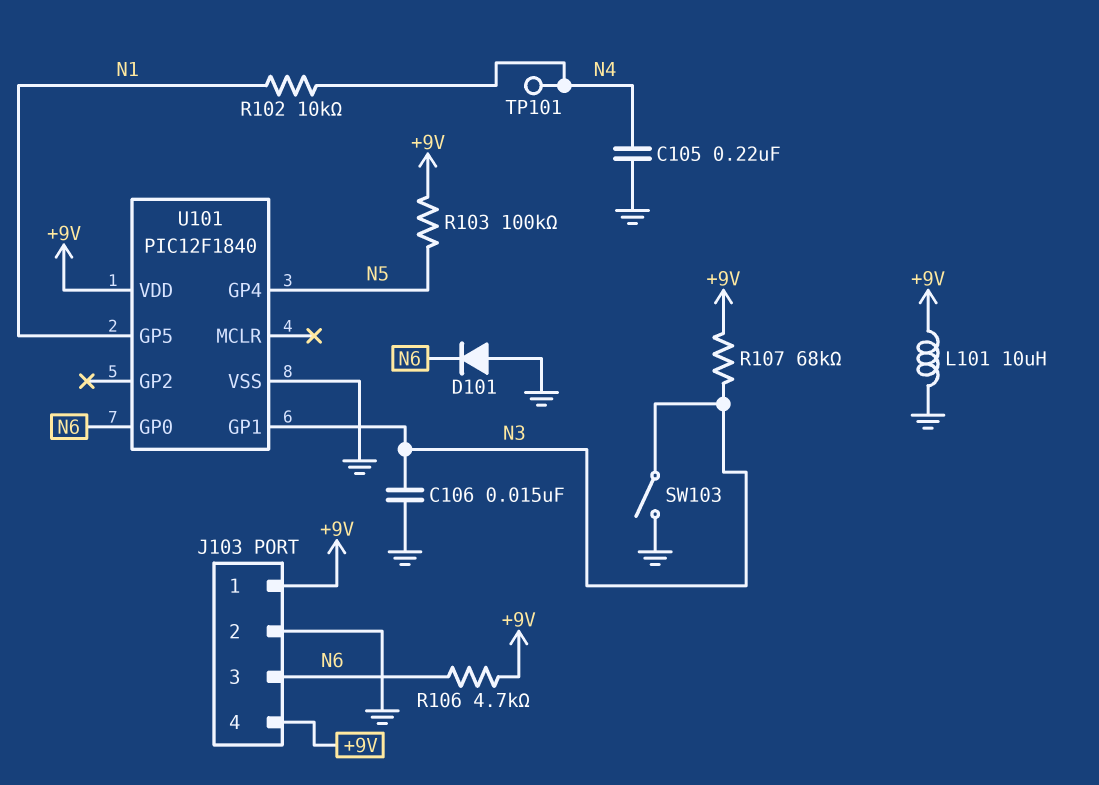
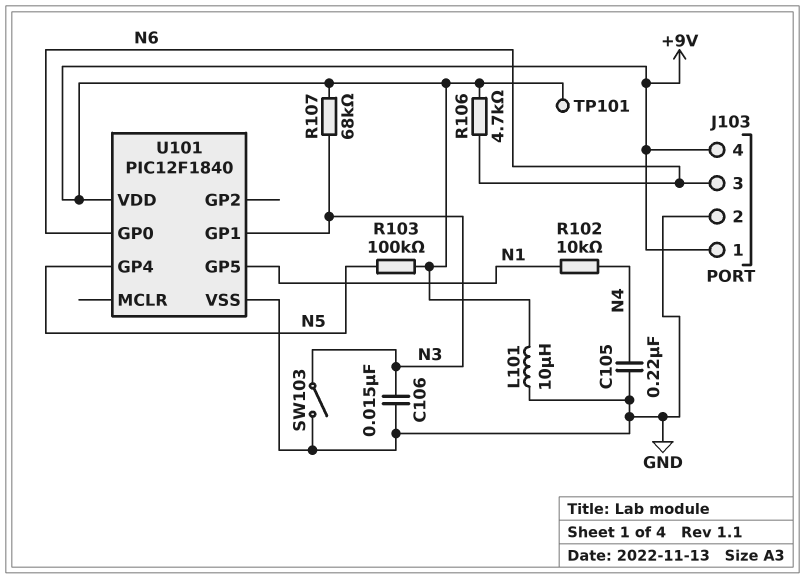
D101: diode (A GND, K N6) -> none
TP101: test point (N4) -> test point (+9V)

